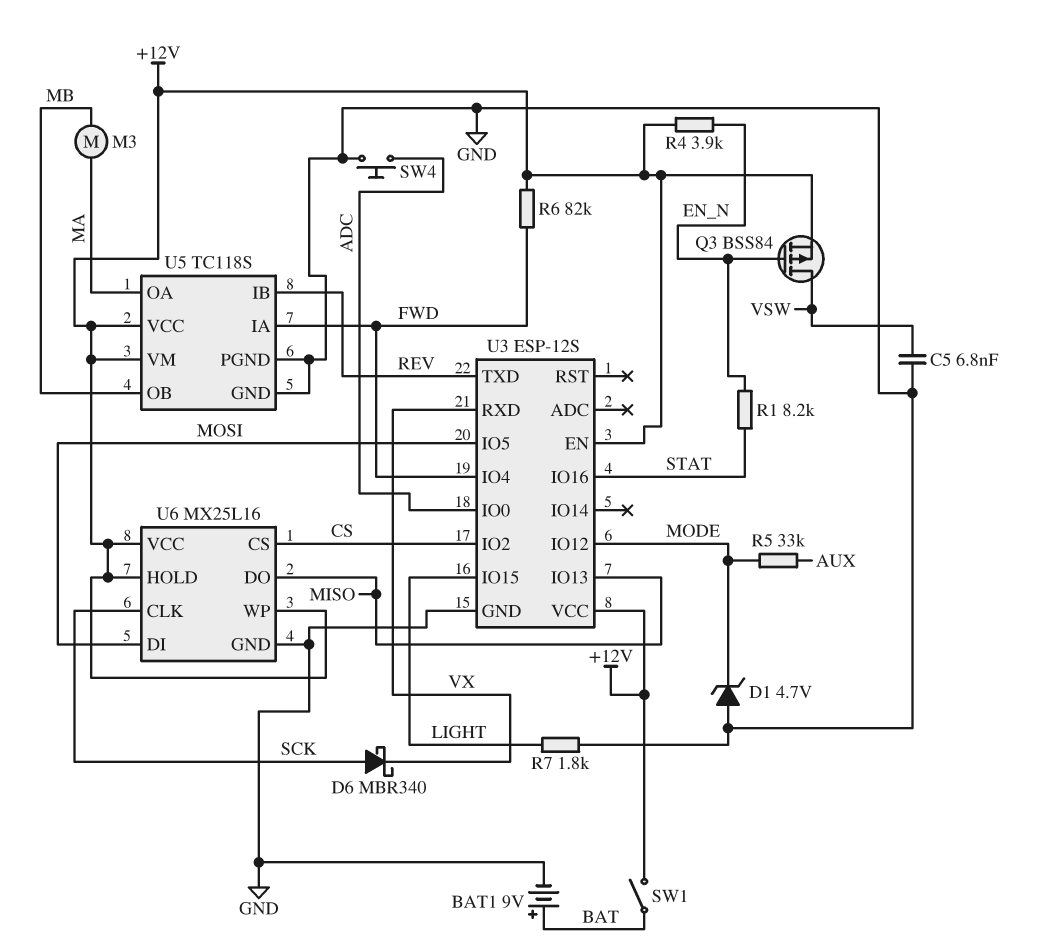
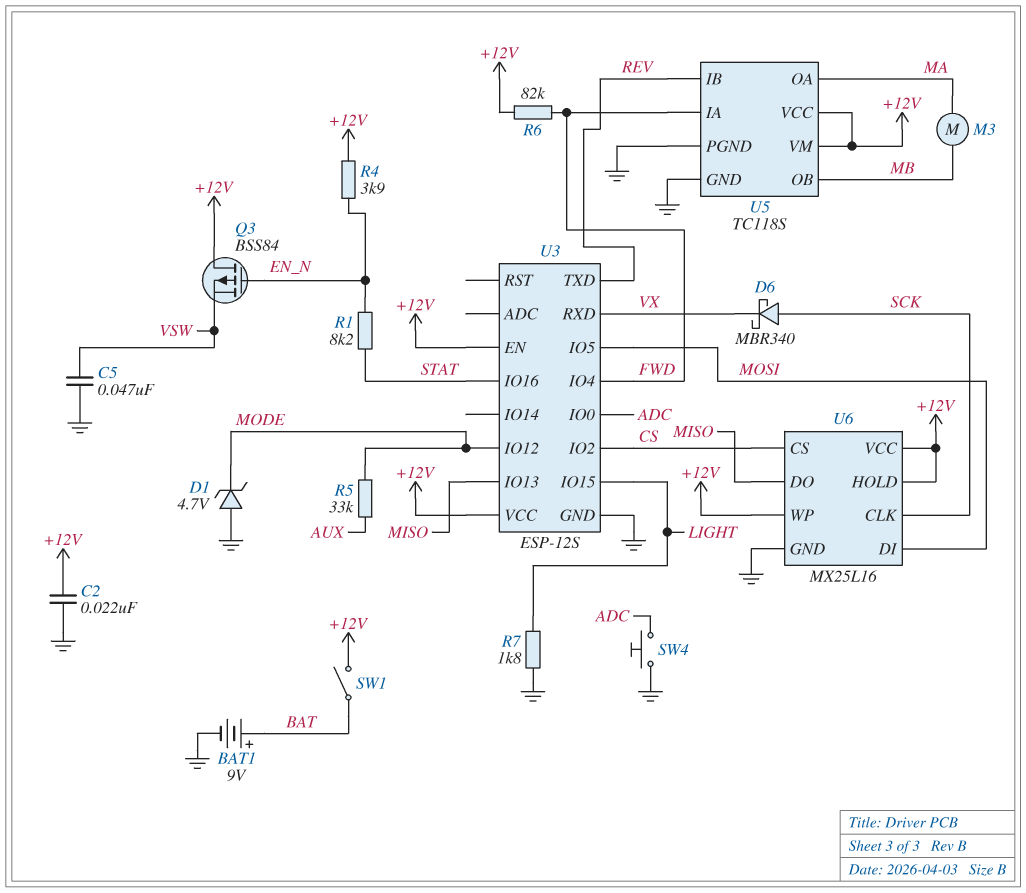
C2: none -> 22nF (+12V, GND)
C5: 6.8nF (GND, VSW) -> 47nF (GND, VSW)
Q3: PMOS BSS84 (G EN_N, D VSW, S +12V) -> PMOS BSS84 (G EN_N, D +12V, S VSW)

